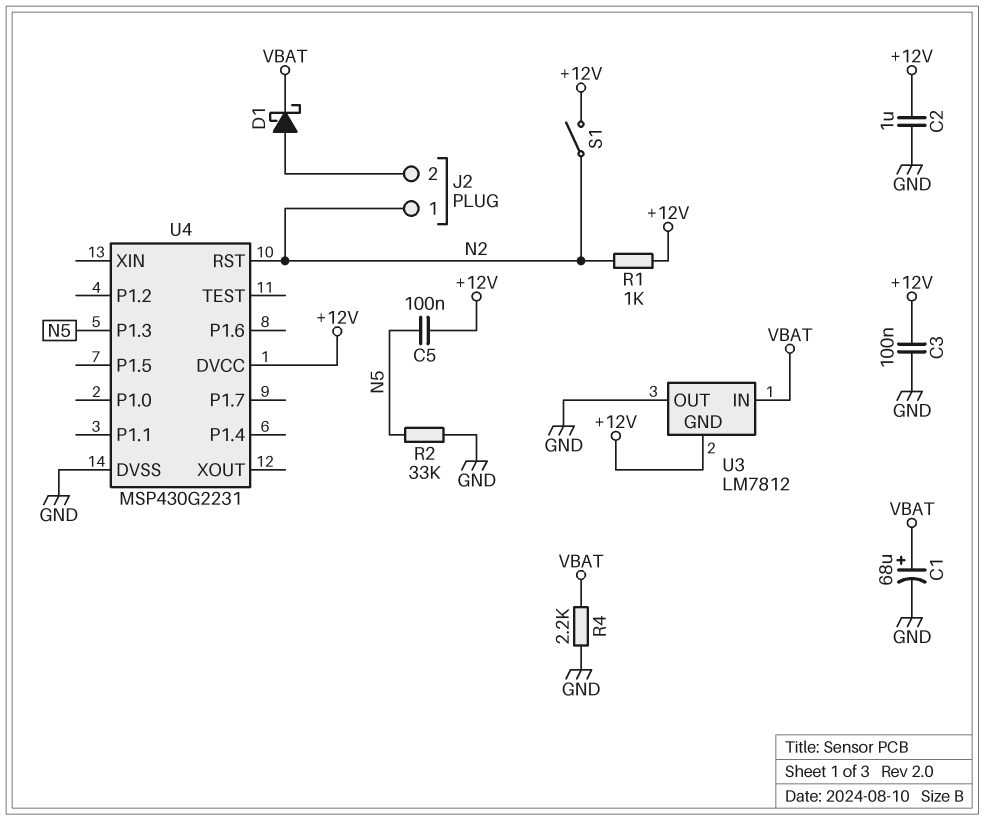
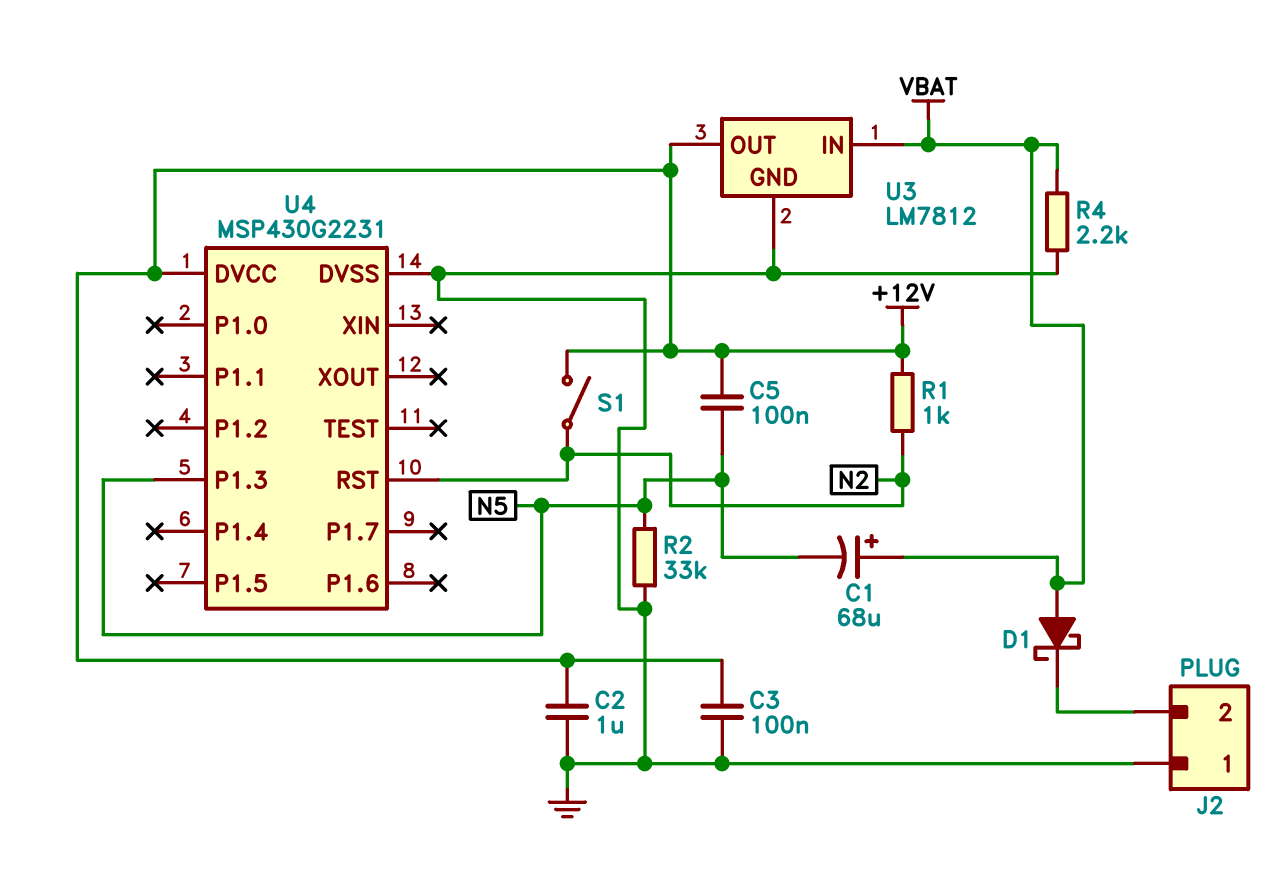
C1: 68uF (plus VBAT, minus GND) -> 68uF (plus VBAT, minus N5)
D1: schottky (A J2/2, K VBAT) -> schottky (A VBAT, K J2/2)
J2 pin 1: N2 -> GND
U3 pin GND: +12V -> GND
U3 pin OUT: GND -> +12V

